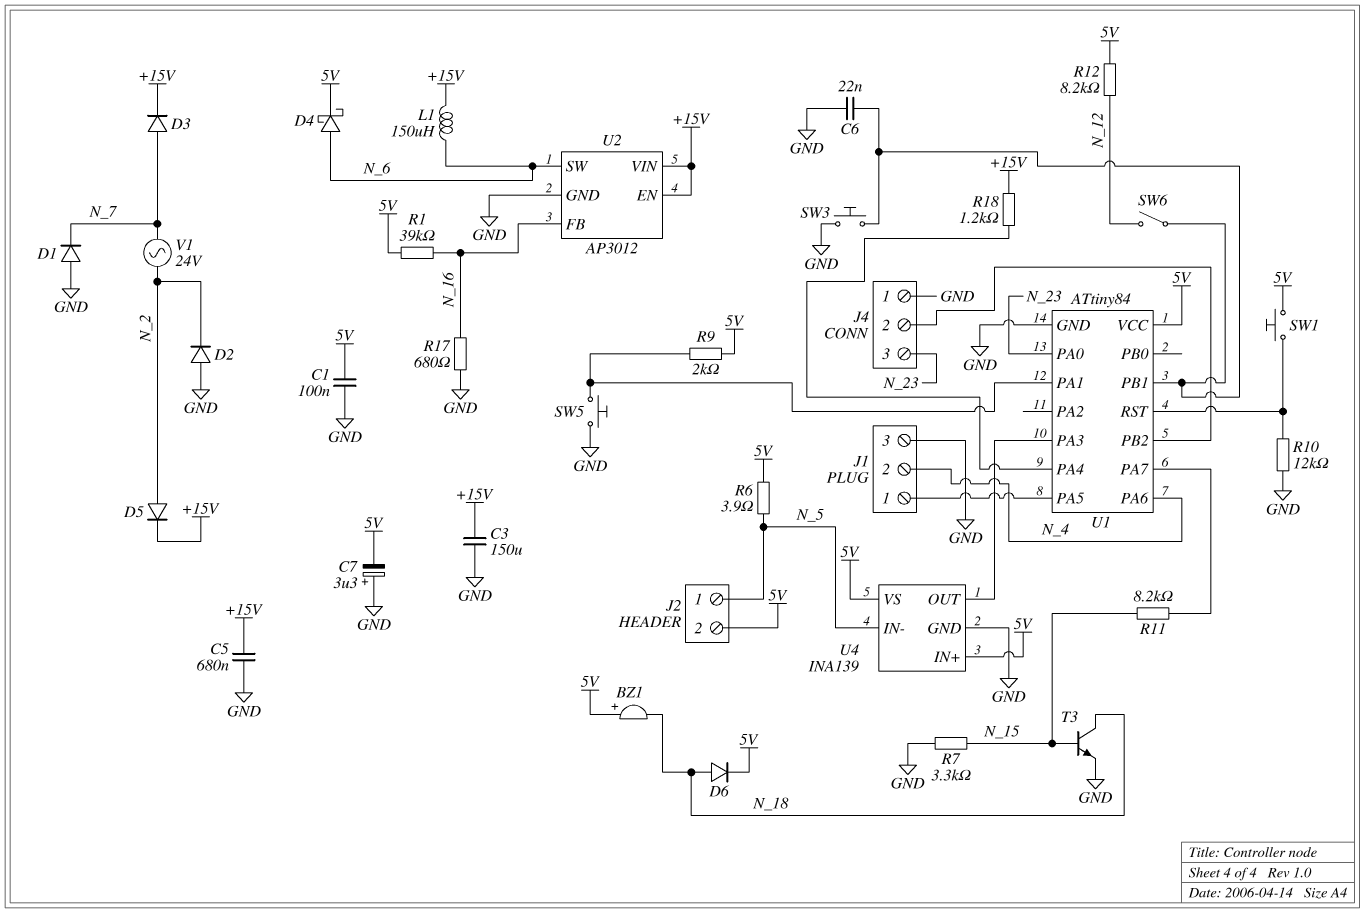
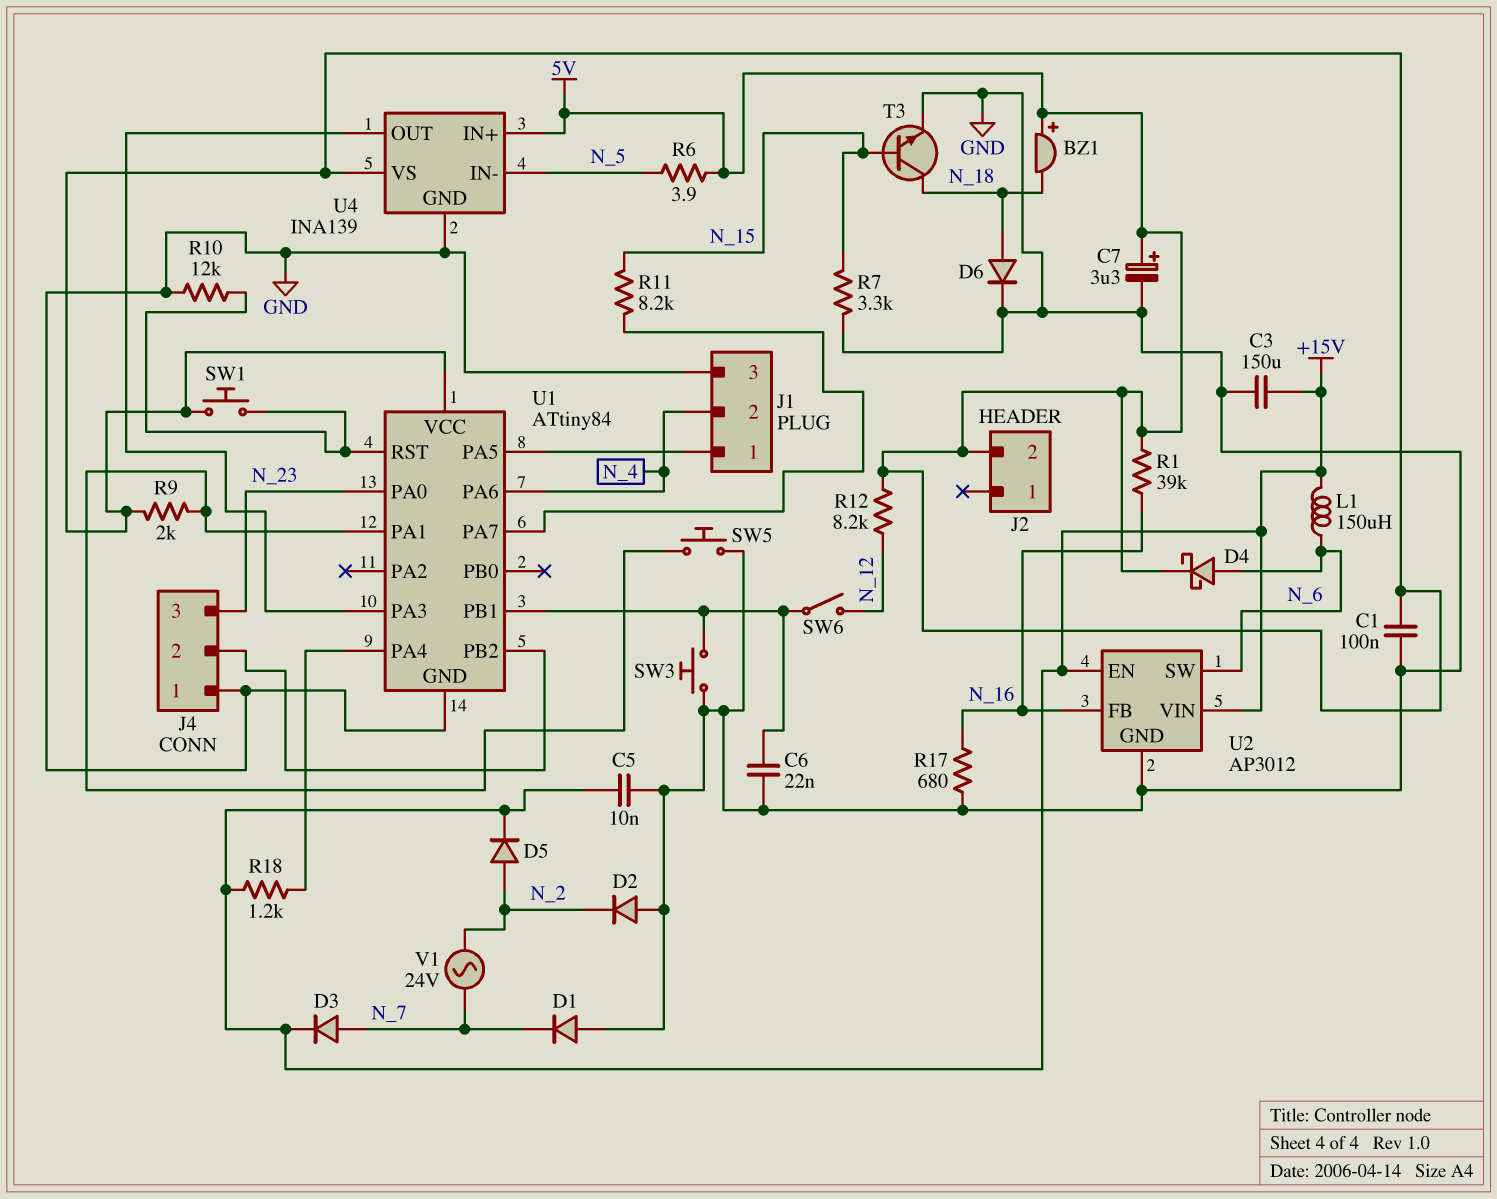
C5: 680nF (+15V, GND) -> 10nF (+15V, GND)
C7: 3.3uF (plus GND, minus 5V) -> 3.3uF (plus 5V, minus GND)
D6: diode (A N_18, K 5V) -> diode (A N_18, K GND)
J2 pin 1: N_5 -> none

